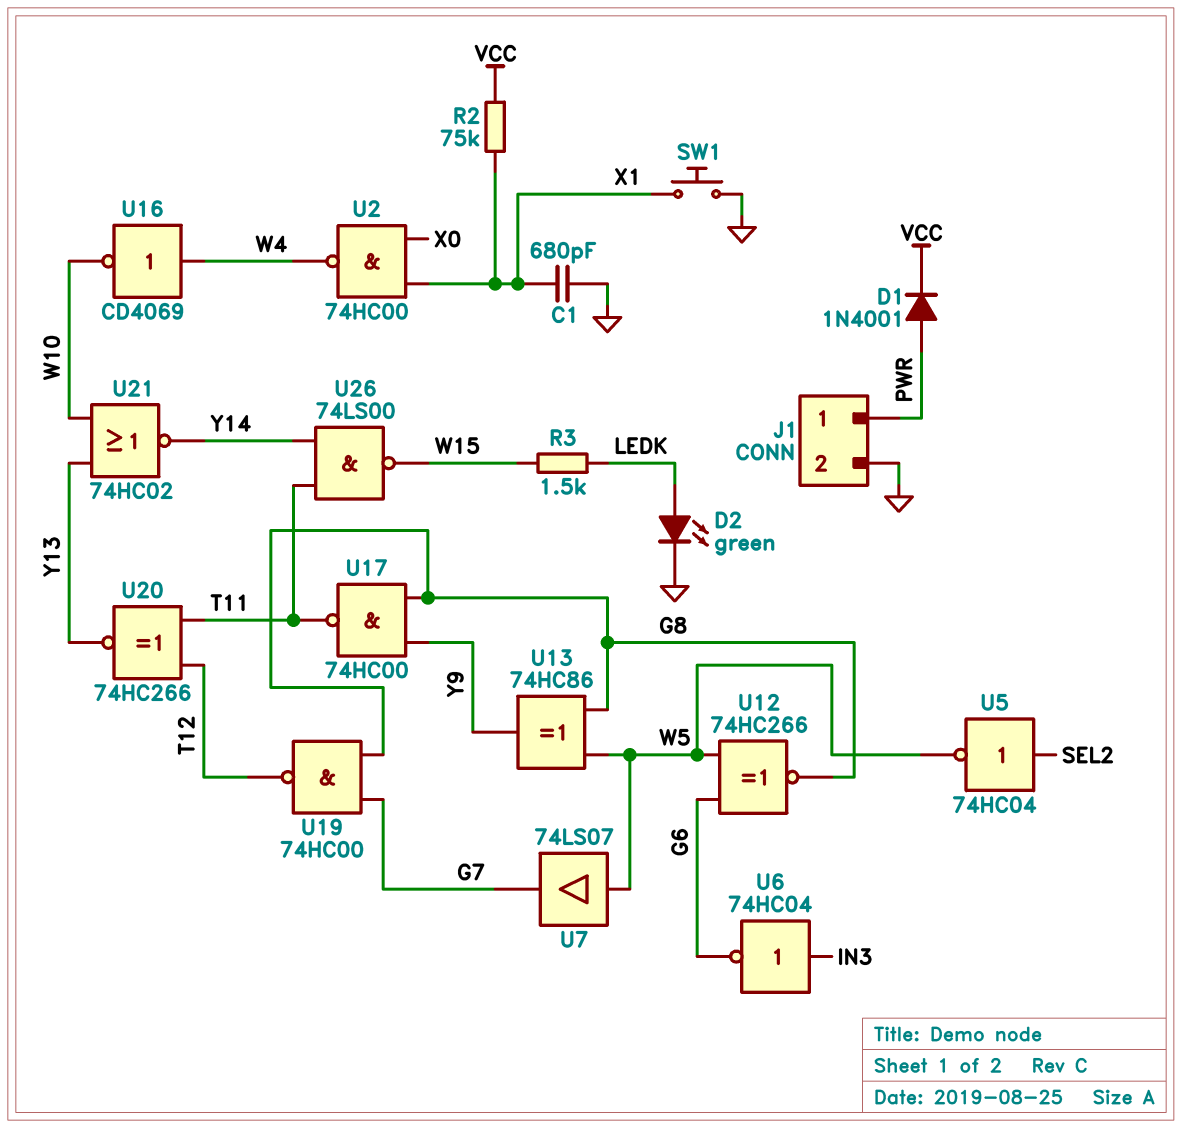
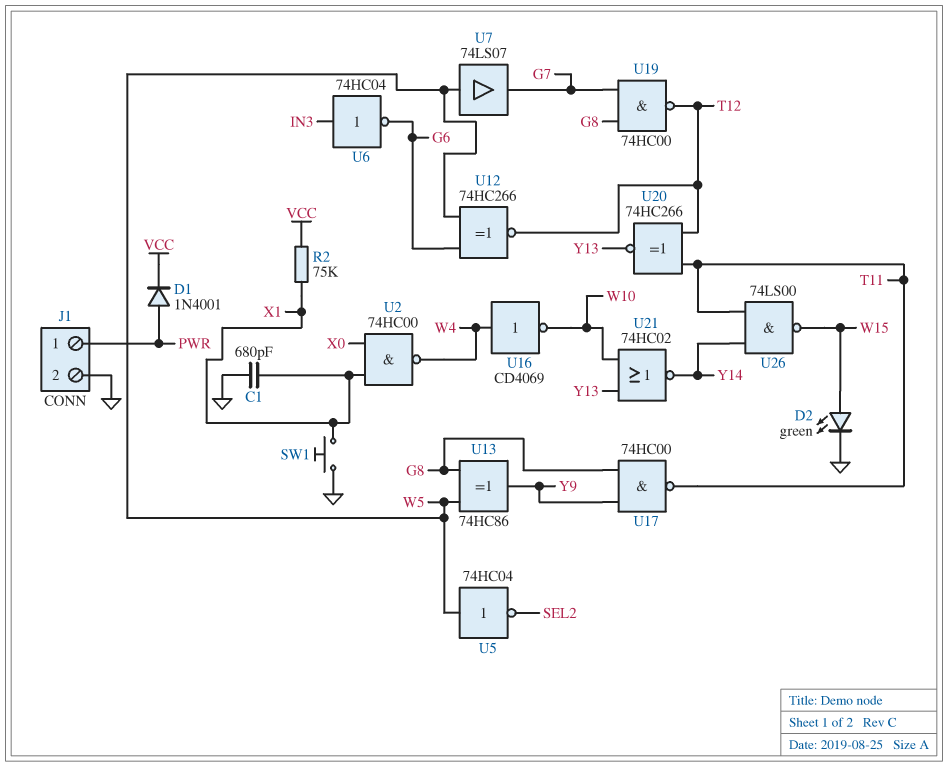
D2: LED green (A LEDK, K GND) -> LED green (A W15, K GND)
R3: 1.5k (LEDK, W15) -> none
U5: NOT 74HC04 (in SEL2, out W5) -> NOT 74HC04 (in W5, out SEL2)
U12: XNOR 74HC266 (in G6, in W5, out G8) -> XNOR 74HC266 (in G6, in W5, out T12)

